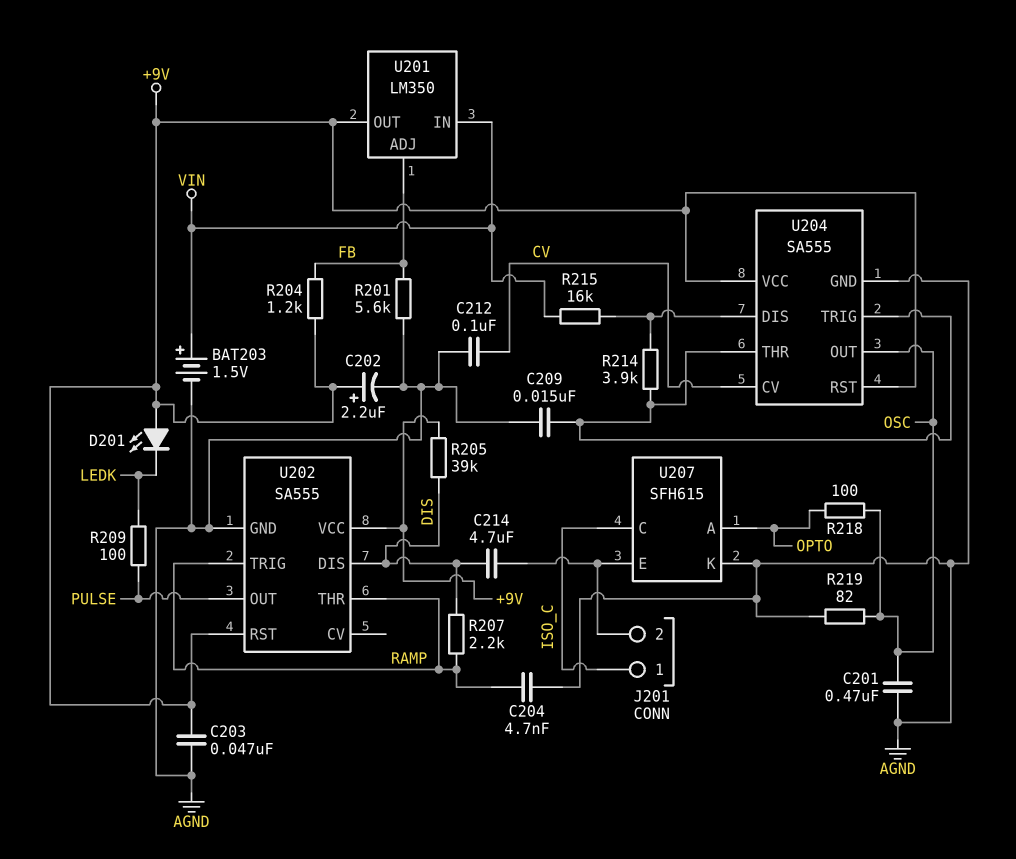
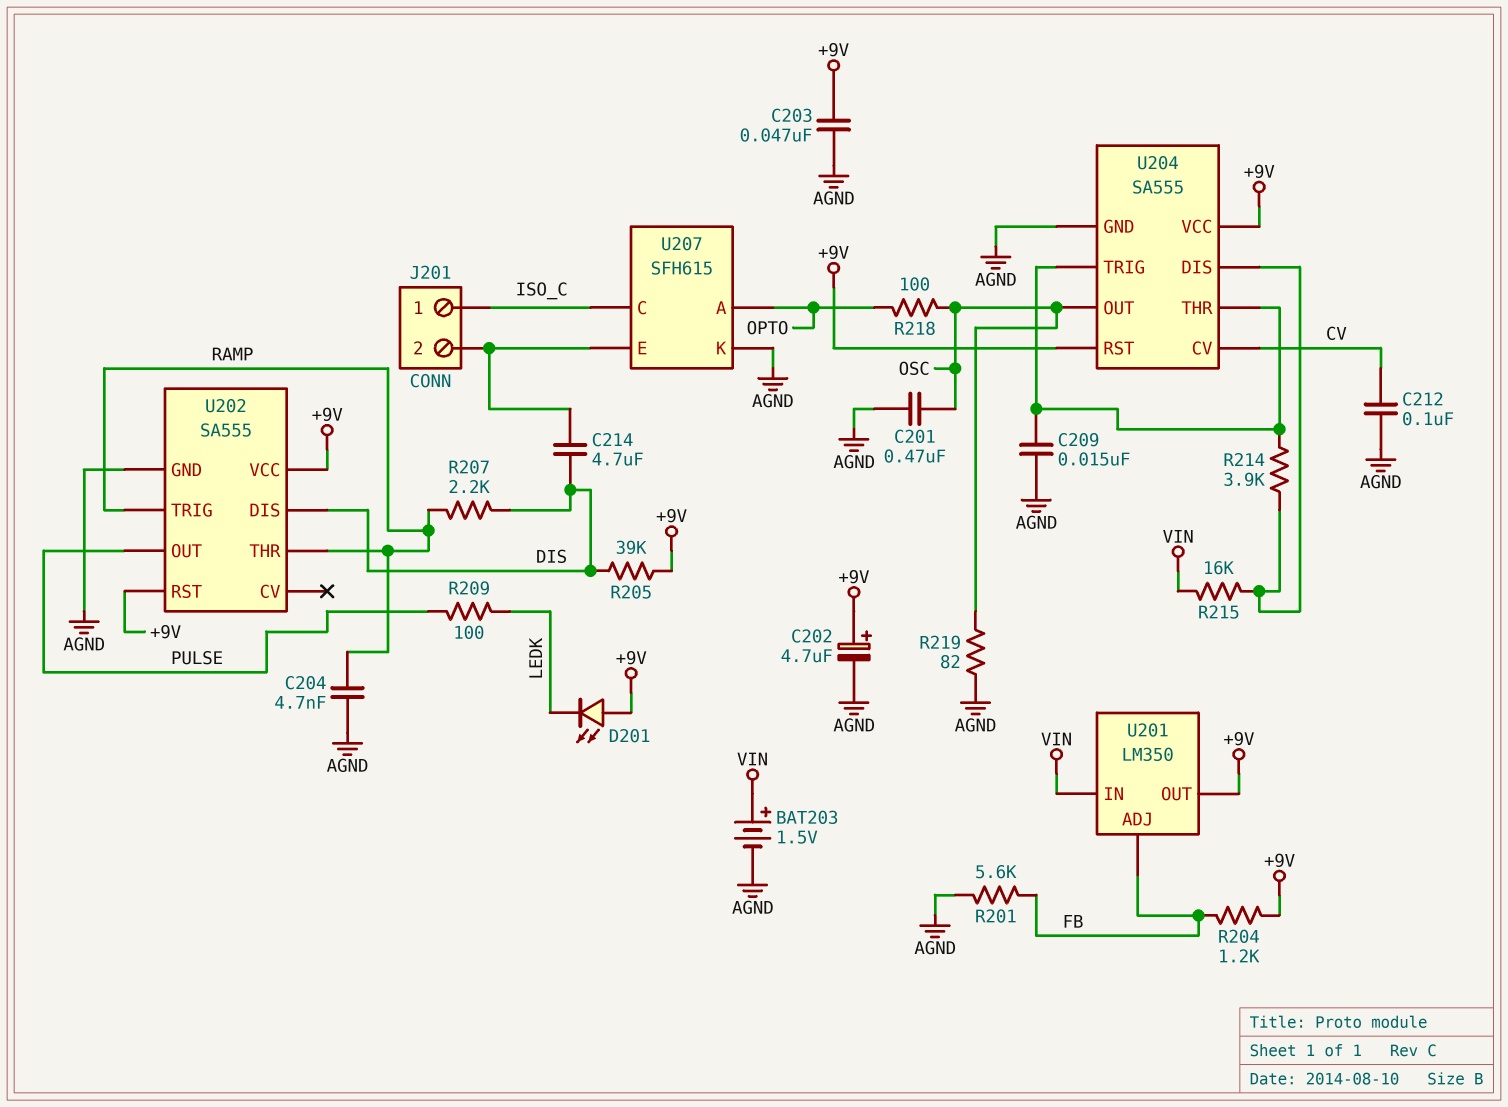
C202: 2.2uF (plus +9V, minus AGND) -> 4.7uF (plus +9V, minus AGND)

